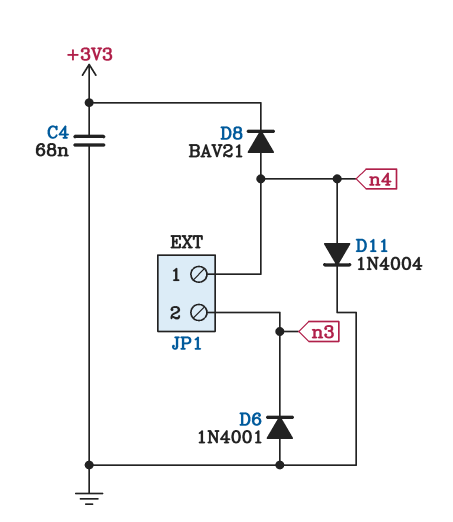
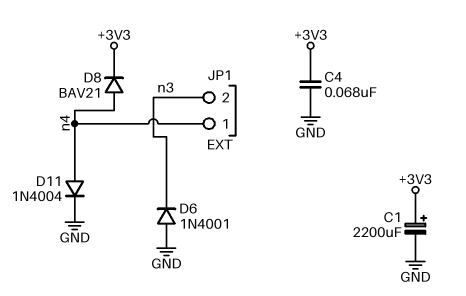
C1: none -> 2200uF (plus +3V3, minus GND)

